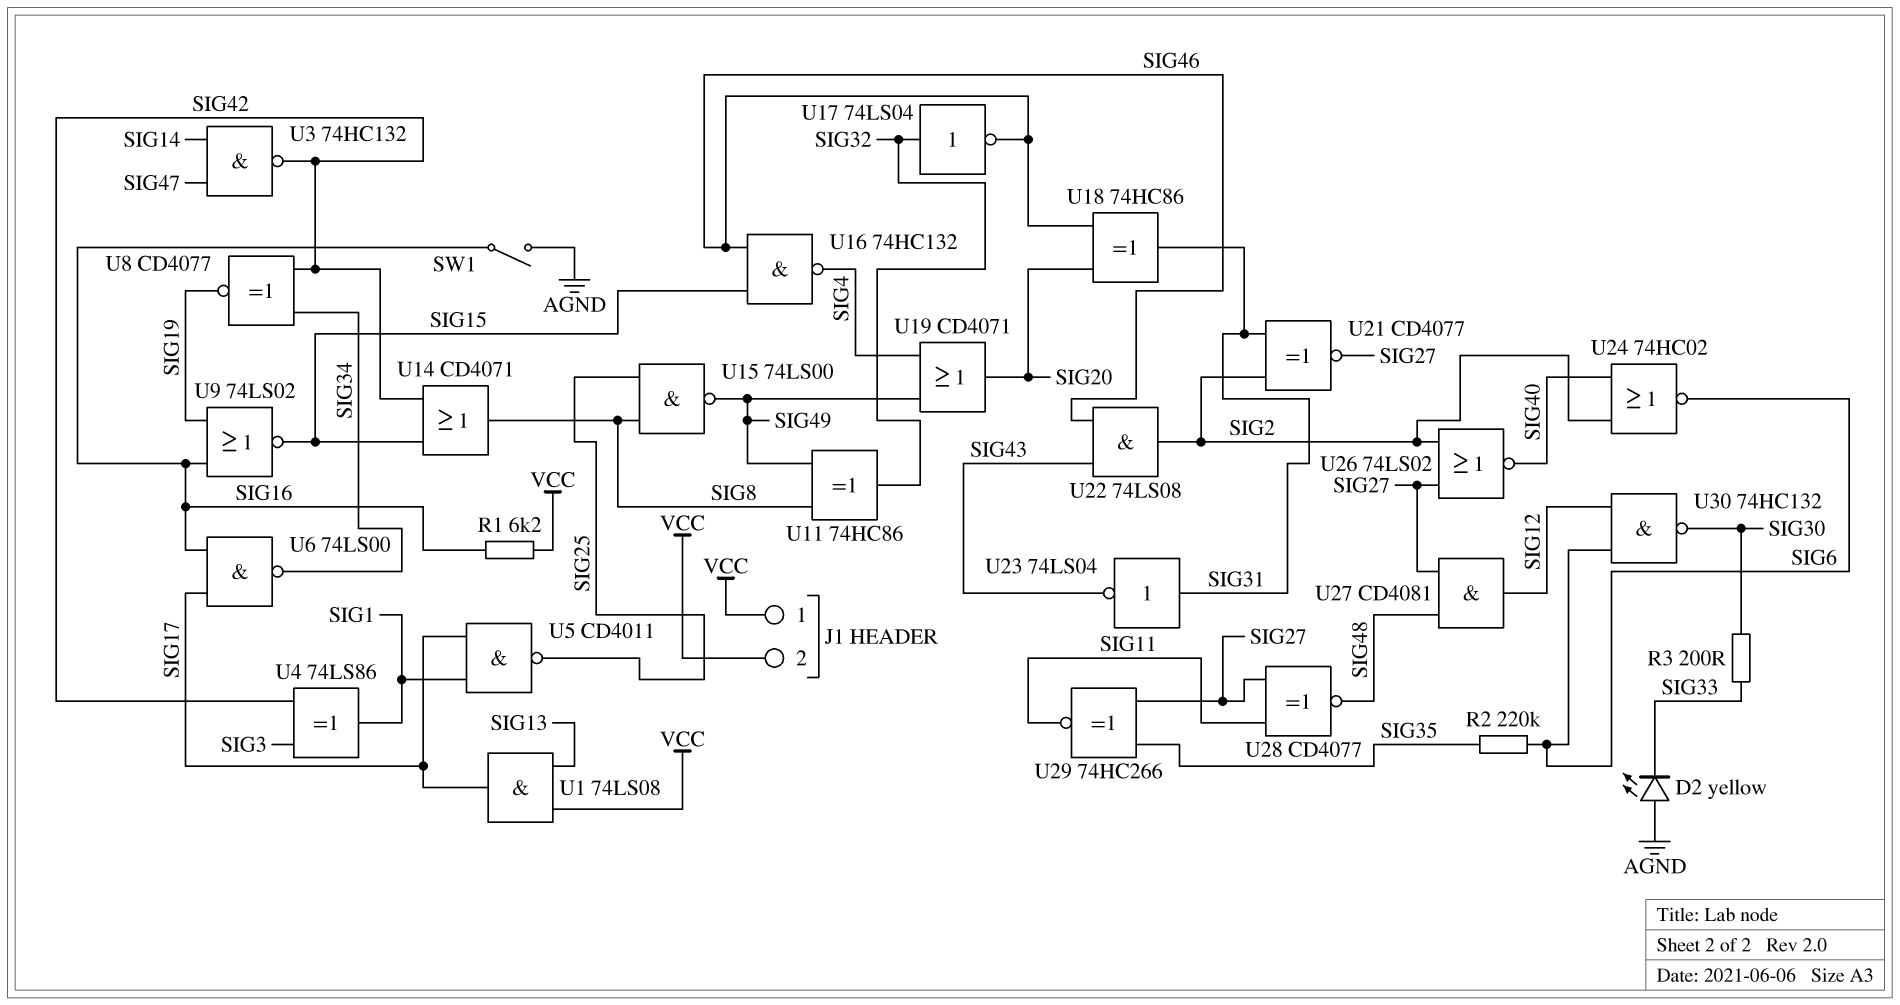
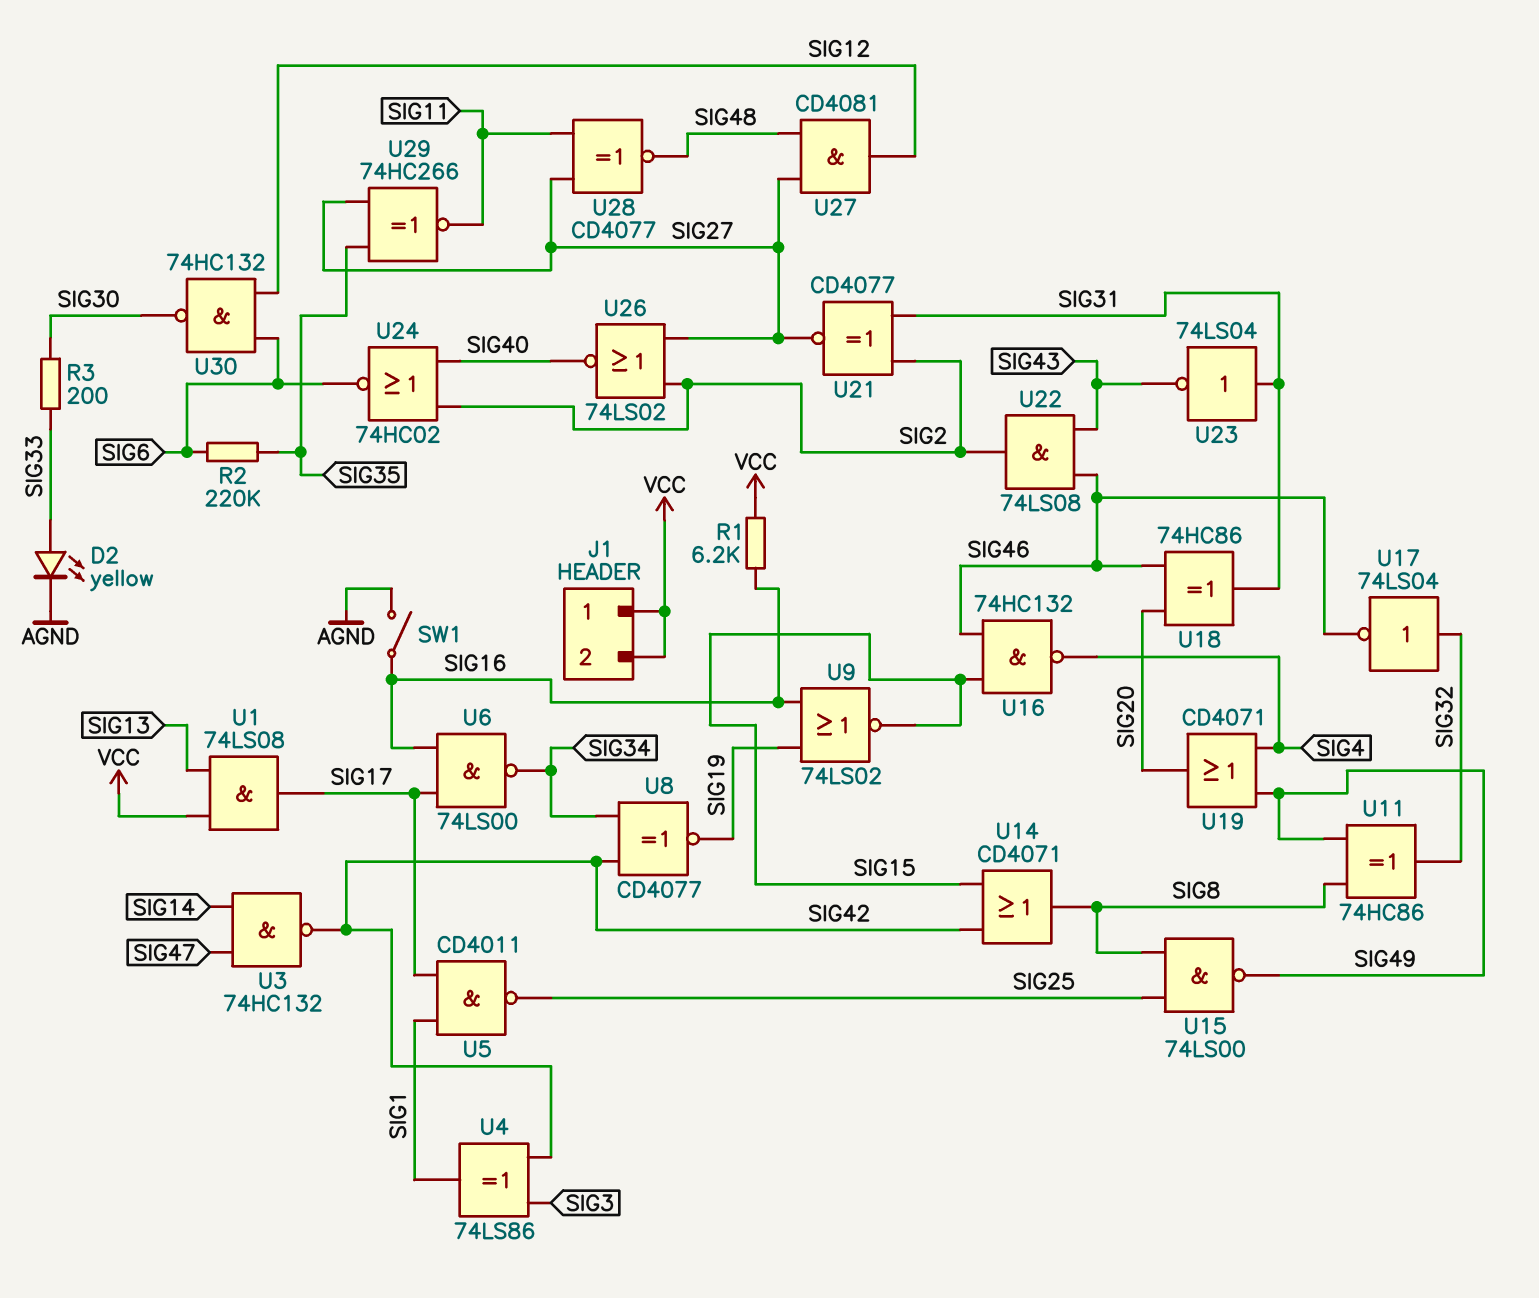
D2: LED yellow (A AGND, K SIG33) -> LED yellow (A SIG33, K AGND)

